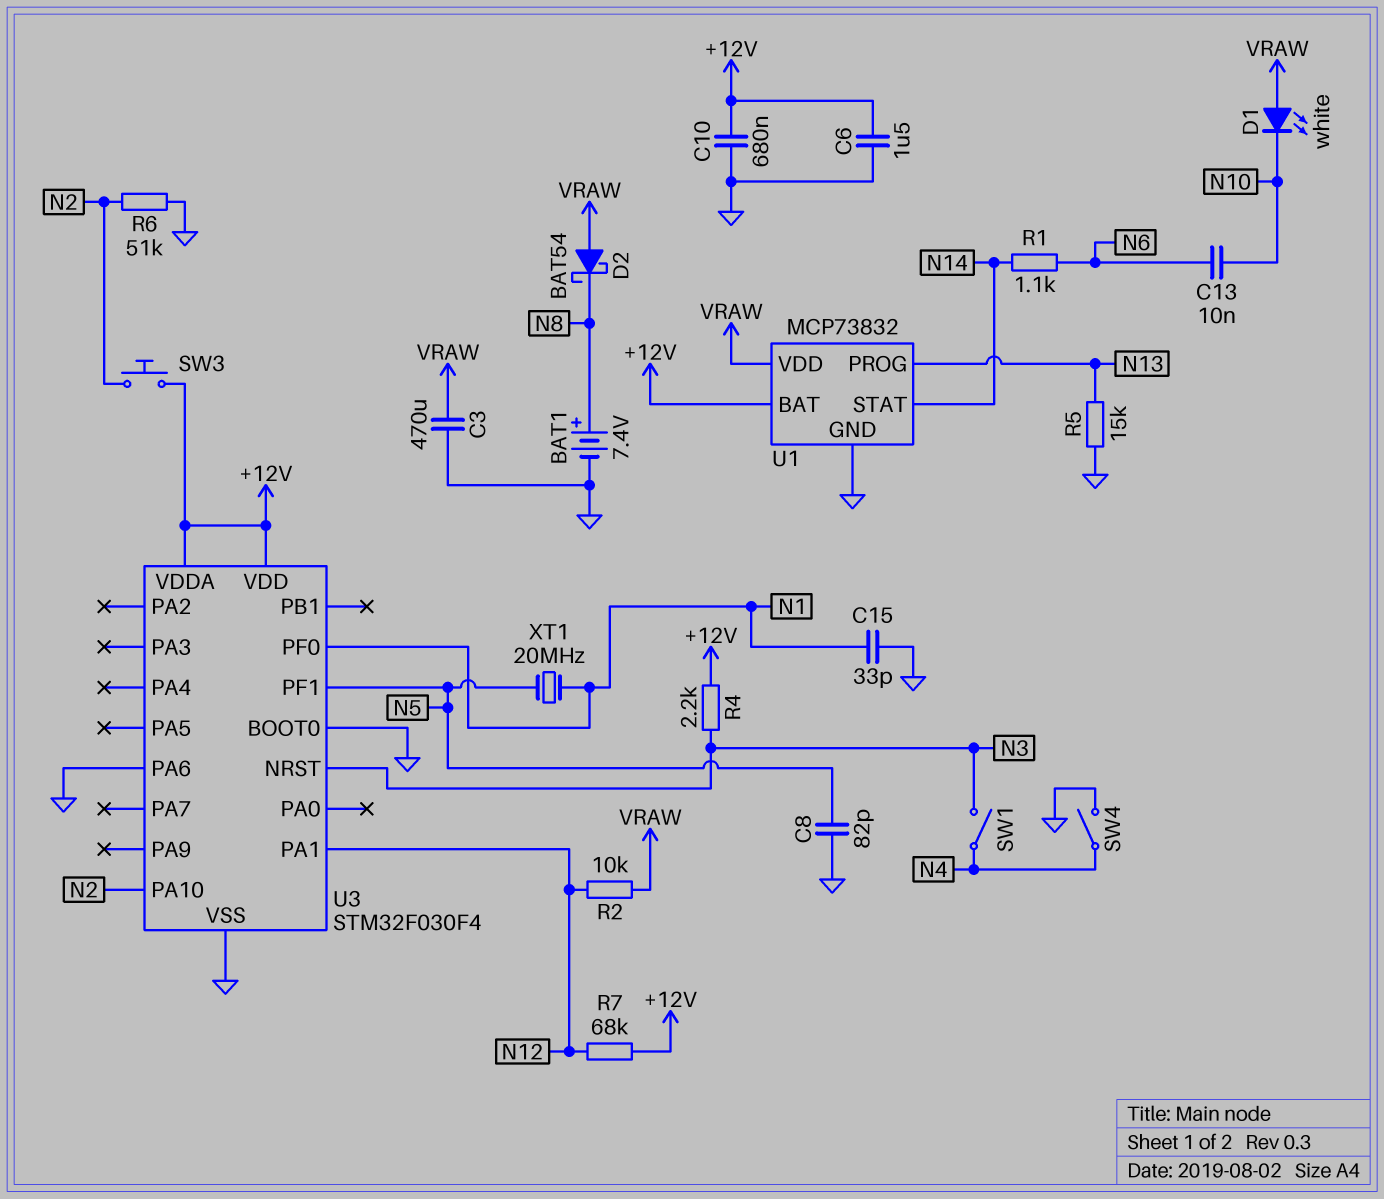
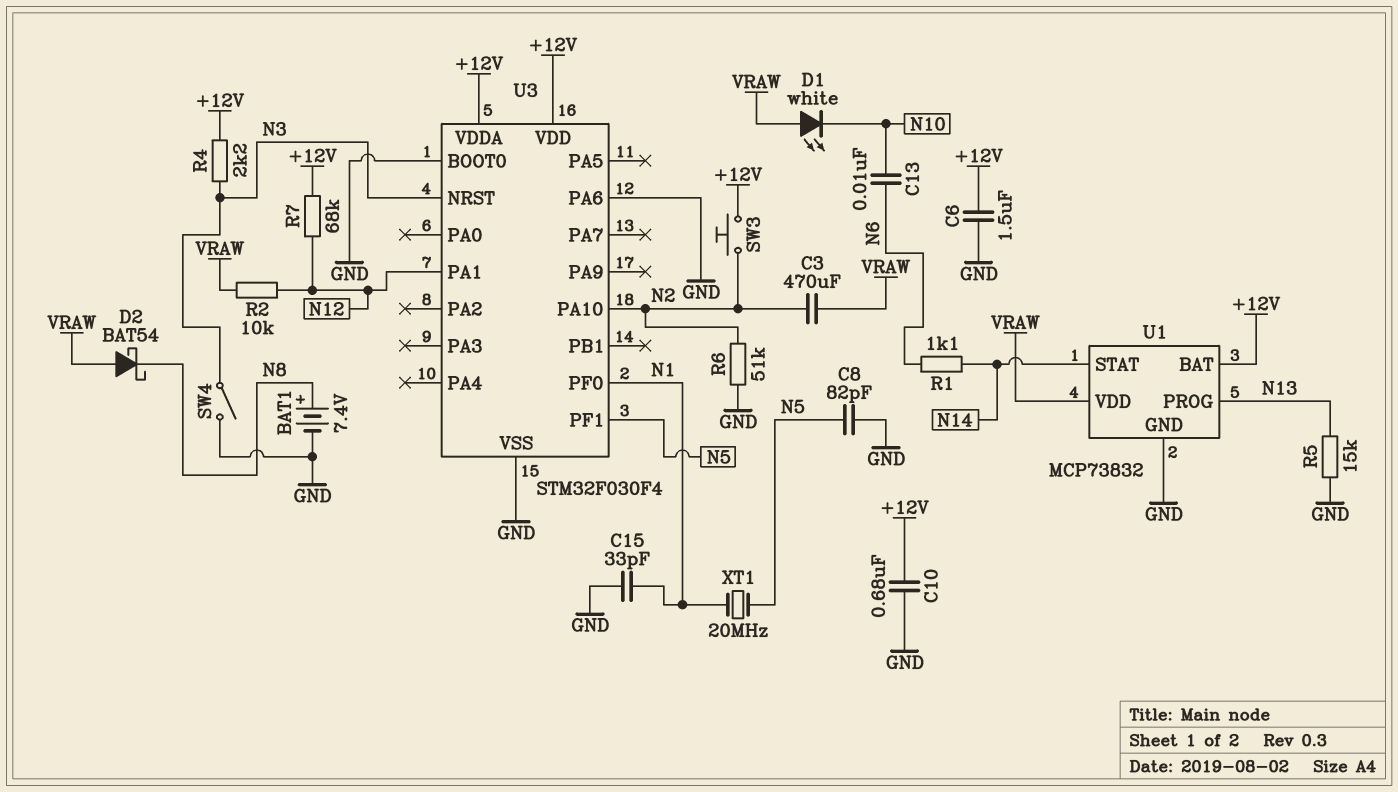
C3: 470uF (GND, VRAW) -> 470uF (N2, VRAW)
SW1: switch (N3, N4) -> none
SW4: switch (GND, N4) -> switch (GND, N3)

